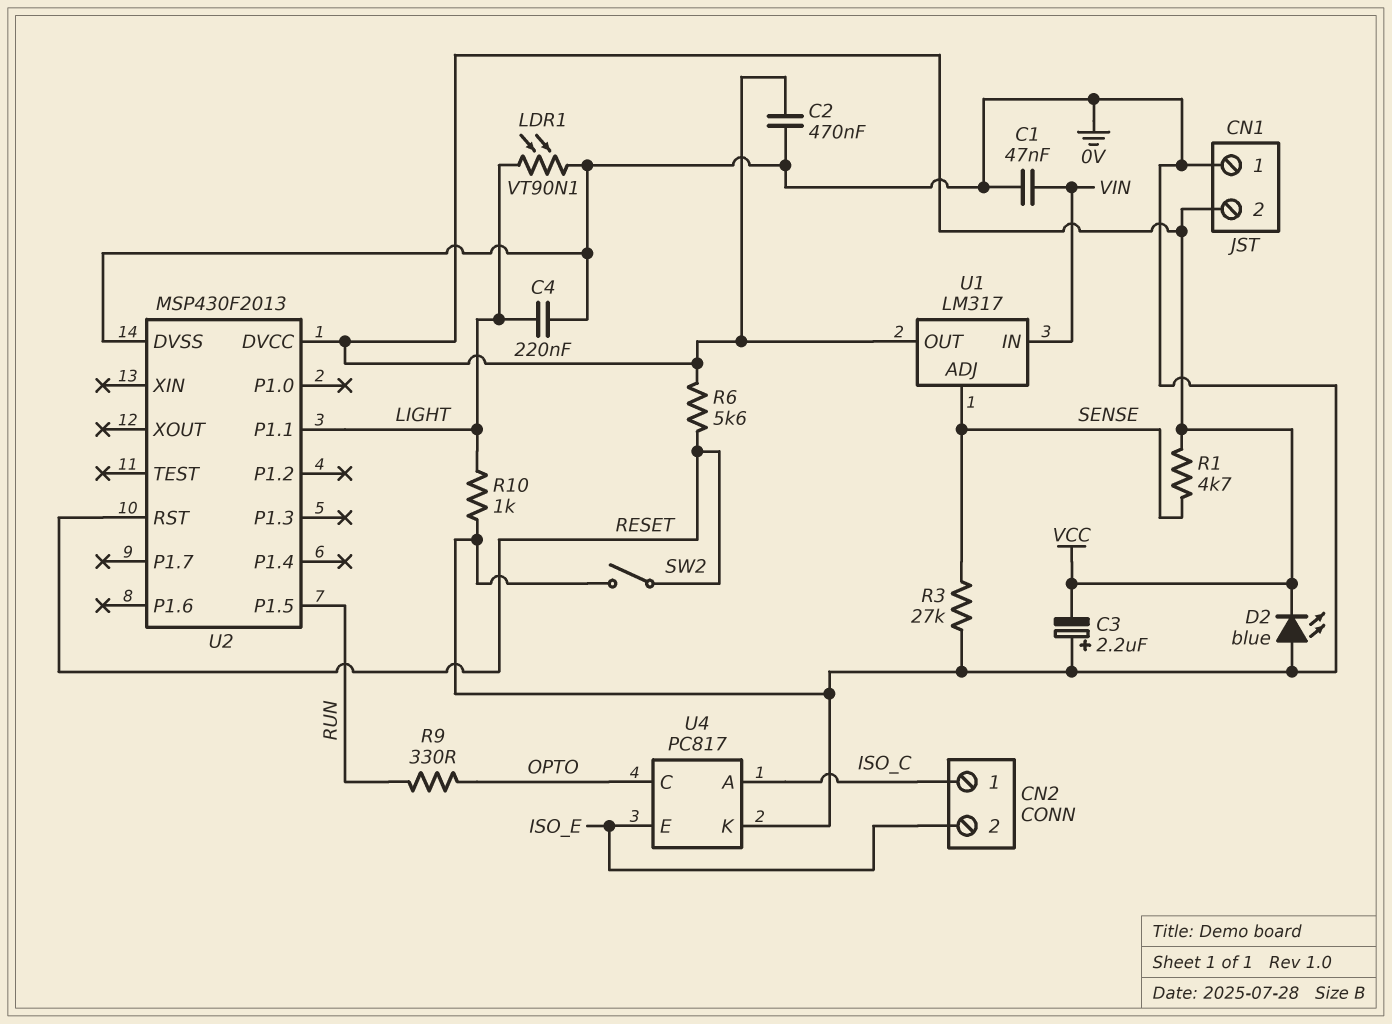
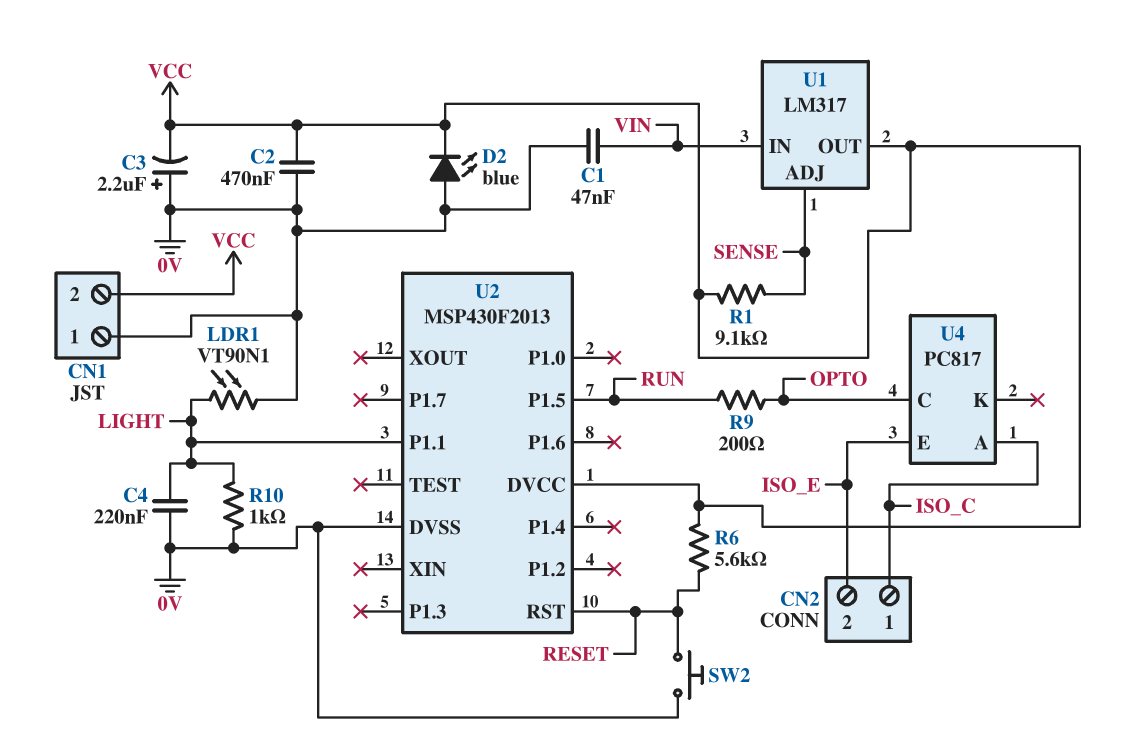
R1: 4.7k (SENSE, VCC) -> 9.1k (SENSE, VCC)
R3: 27k (0V, SENSE) -> none
R9: 330 (OPTO, RUN) -> 200 (OPTO, RUN)
SW2: switch (0V, RESET) -> button (0V, RESET)
U4 pin K: 0V -> none

